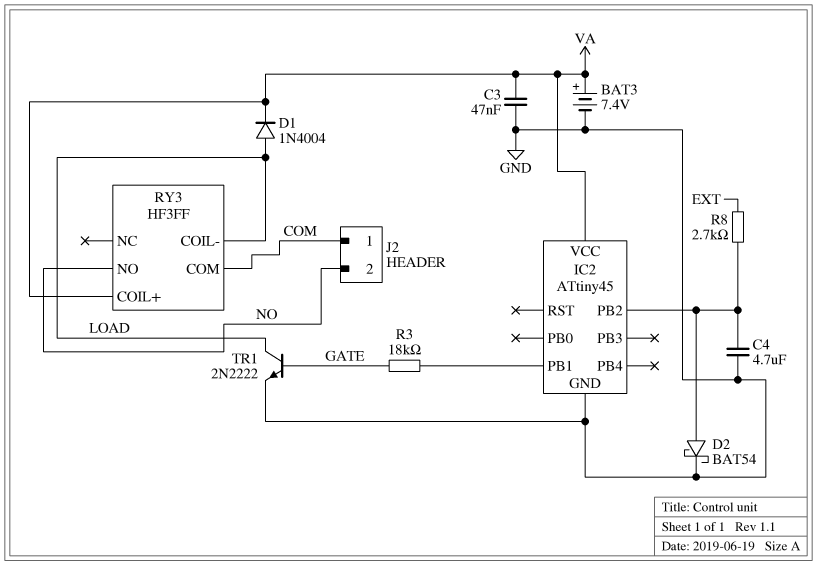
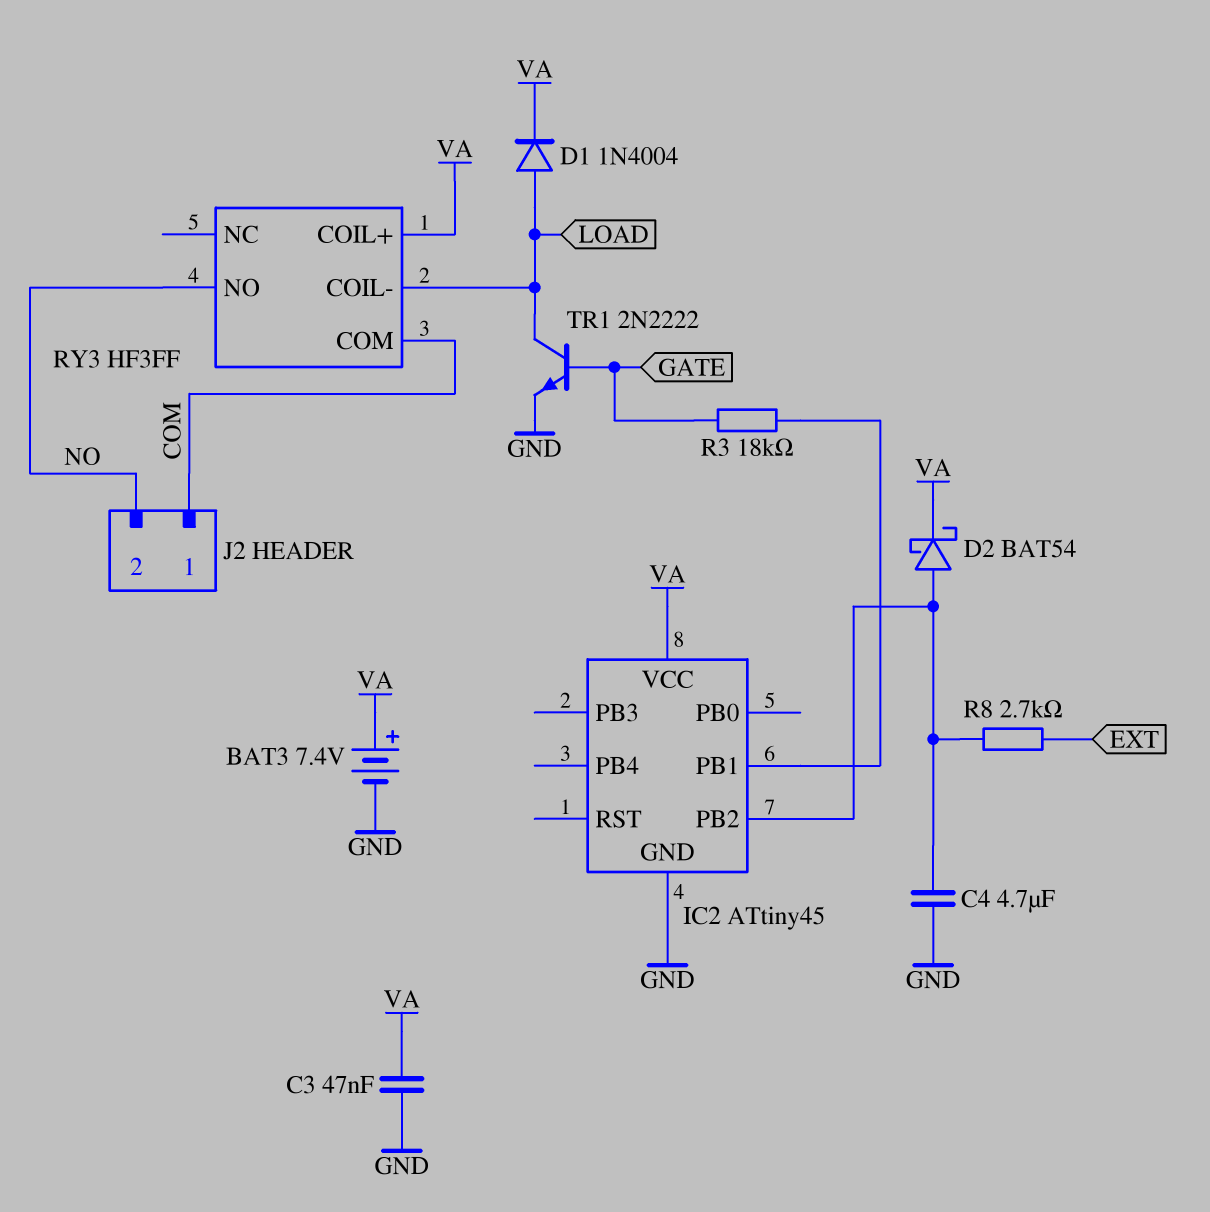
D2: schottky BAT54 (A IC2/PB2, K GND) -> schottky BAT54 (A IC2/PB2, K VA)

